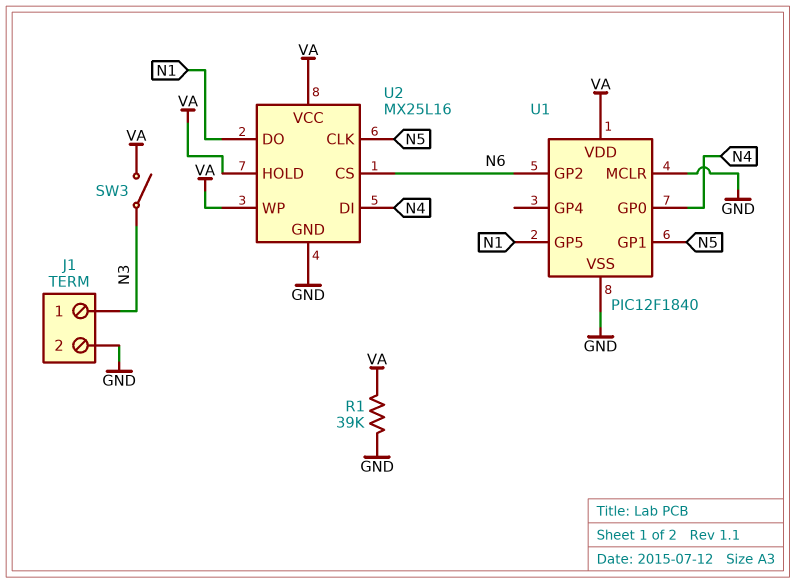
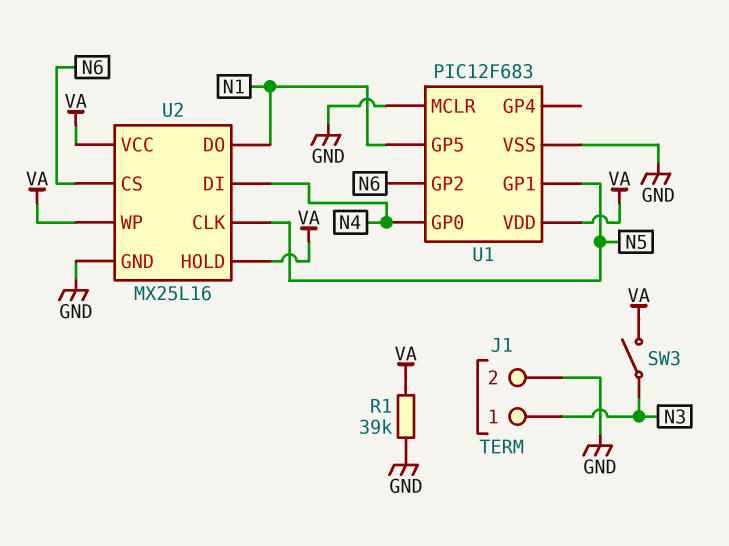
U1: PIC12F1840 -> PIC12F683

